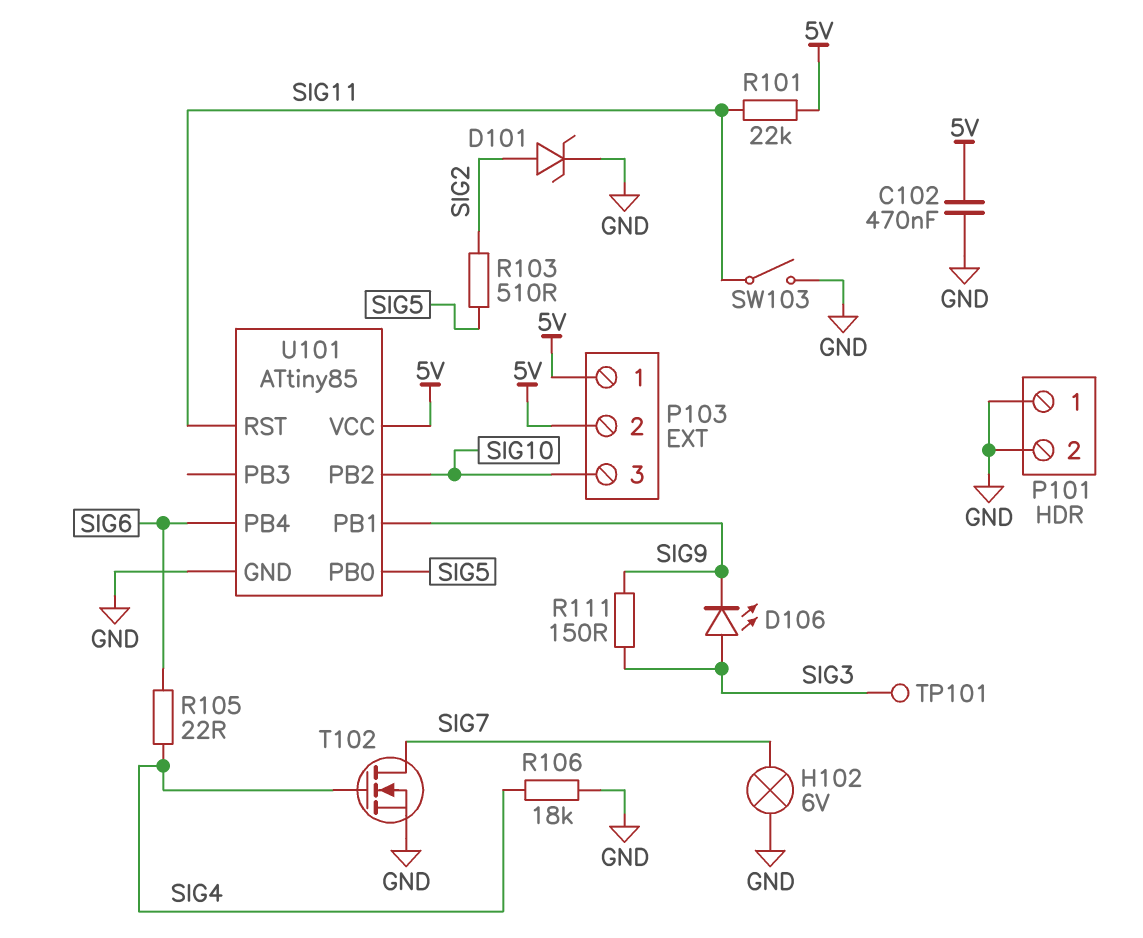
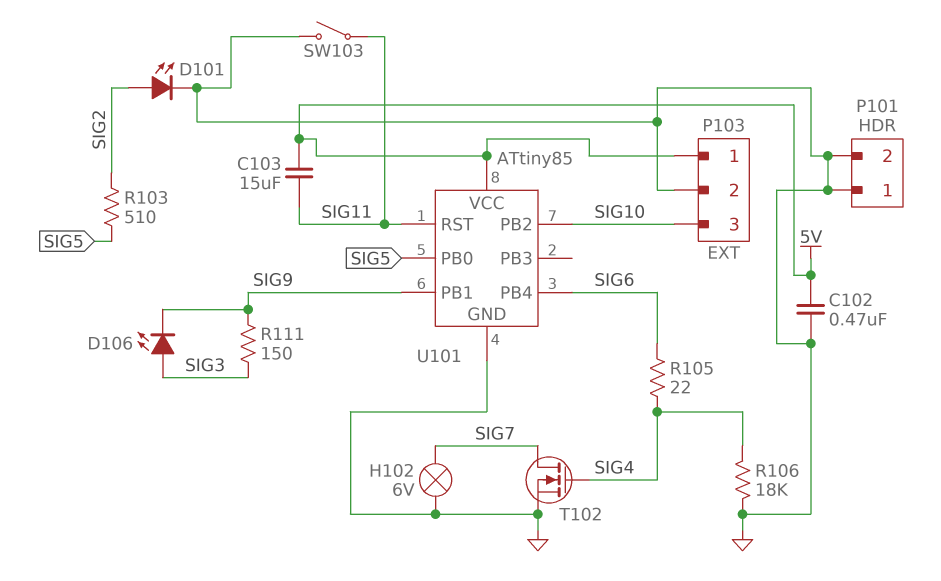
C103: none -> 15uF (5V, SIG11)
D101: zener (A SIG2, K GND) -> LED (A SIG2, K GND)
P103 pin 2: 5V -> GND
R101: 22k (5V, SIG11) -> none
TP101: test point (SIG3) -> none

